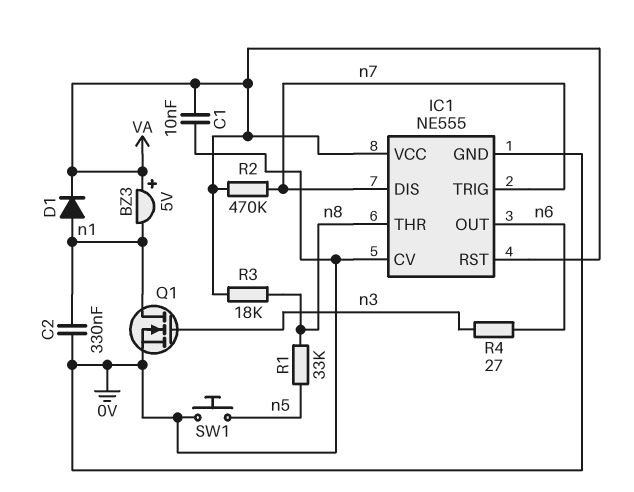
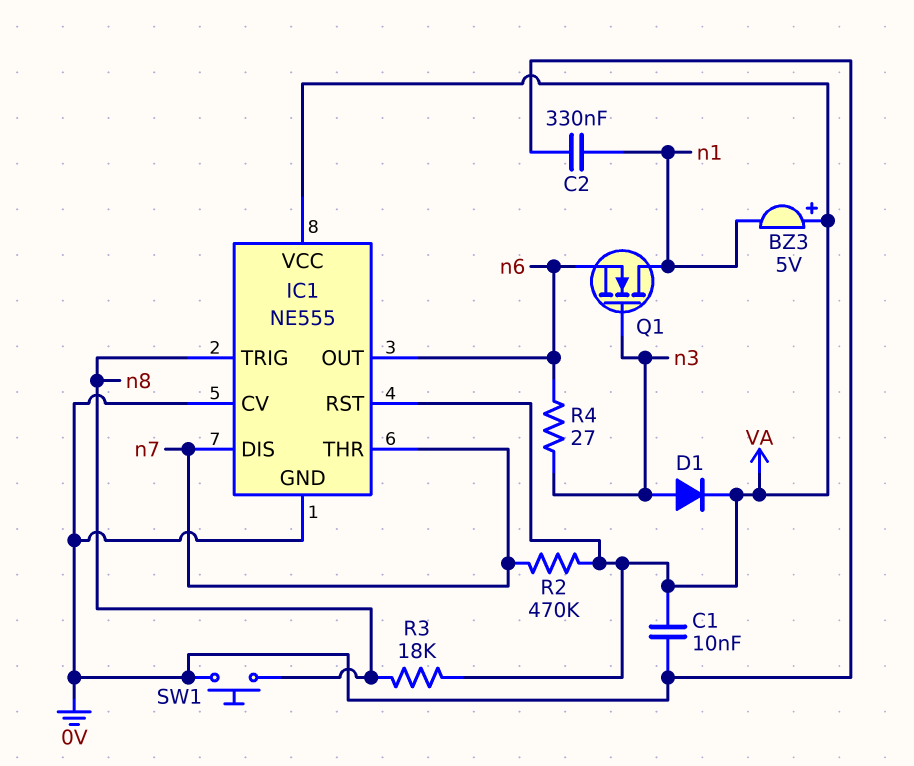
D1: diode (A n1, K VA) -> diode (A n3, K VA)
IC1 pin THR: n8 -> n7
IC1 pin TRIG: n7 -> n8
Q1: NMOS (G n3, D n1, S 0V) -> NMOS (G n3, D n1, S n6)
R1: 33k (n5, n8) -> none
SW1: button (0V, n5) -> button (0V, n8)

